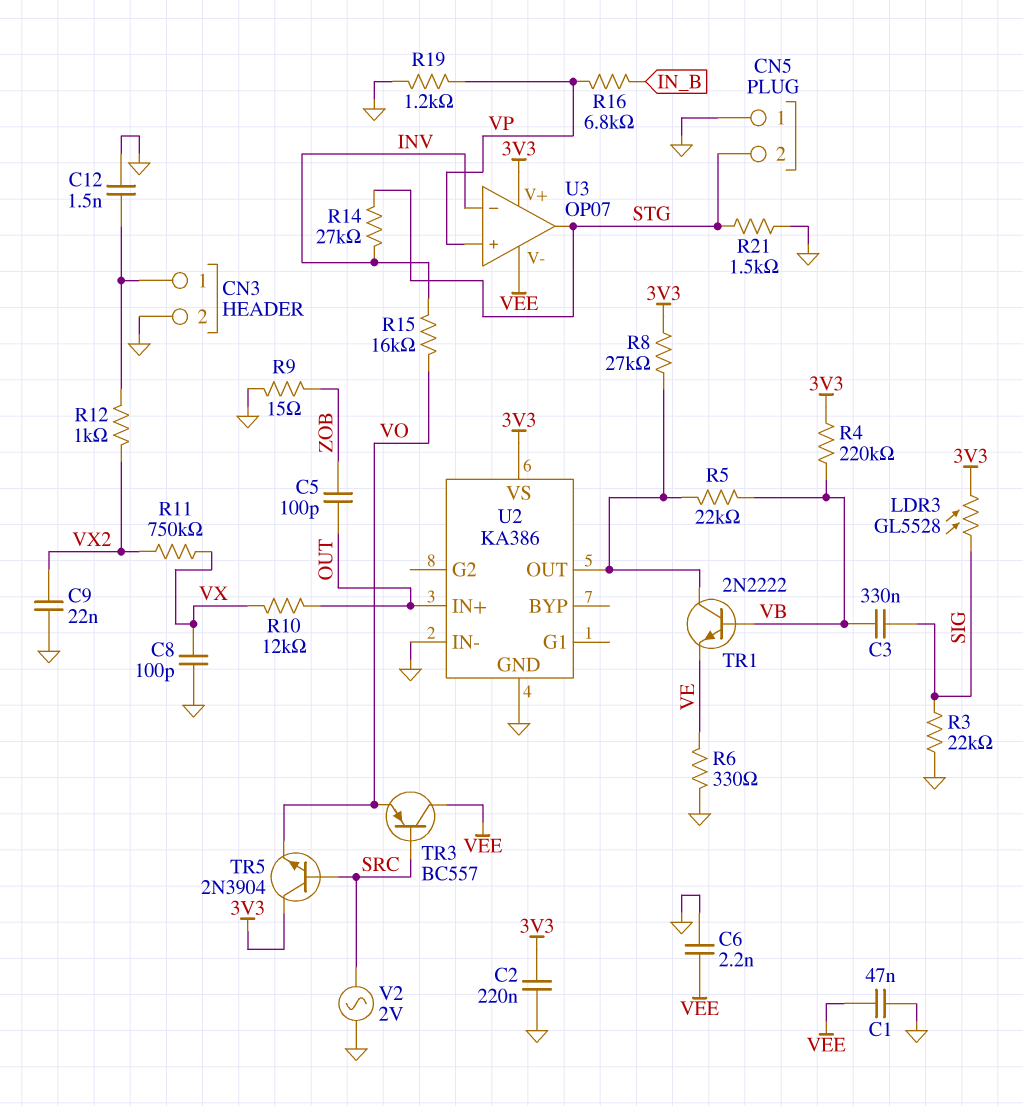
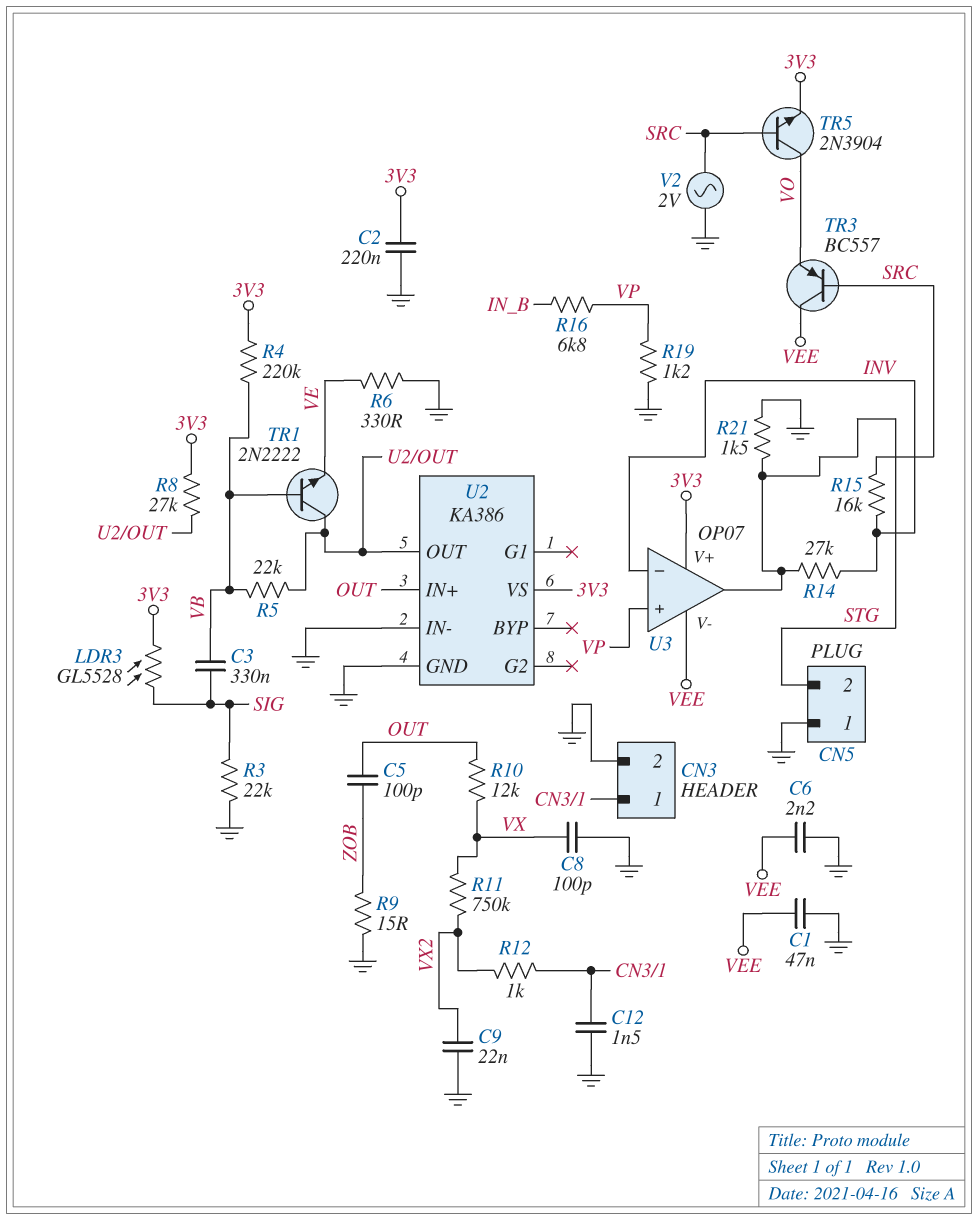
R15: 16k (INV, VO) -> 16k (INV, SRC)
TR5: NPN 2N3904 (B SRC, C 3V3, E VO) -> NPN 2N3904 (B SRC, C VO, E 3V3)

